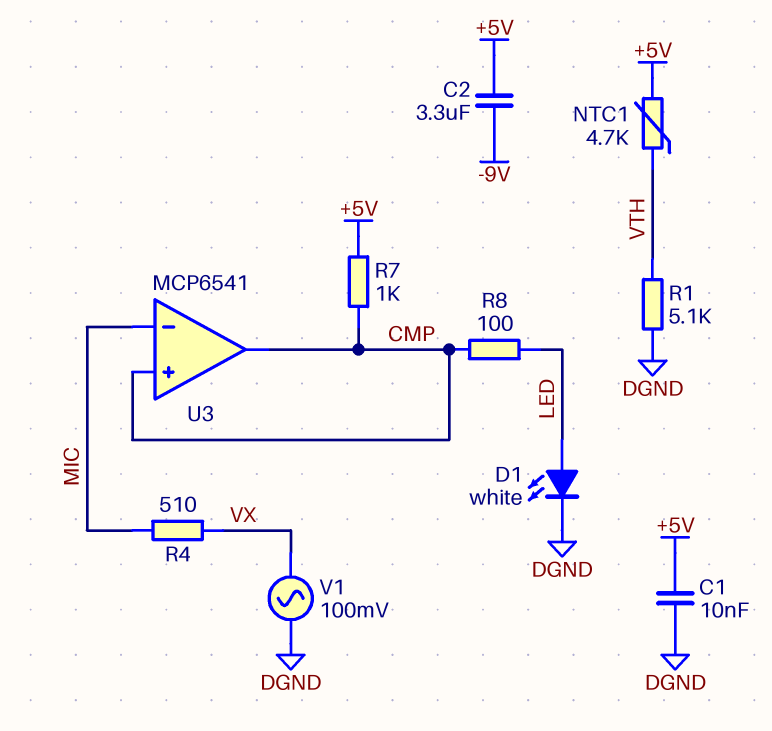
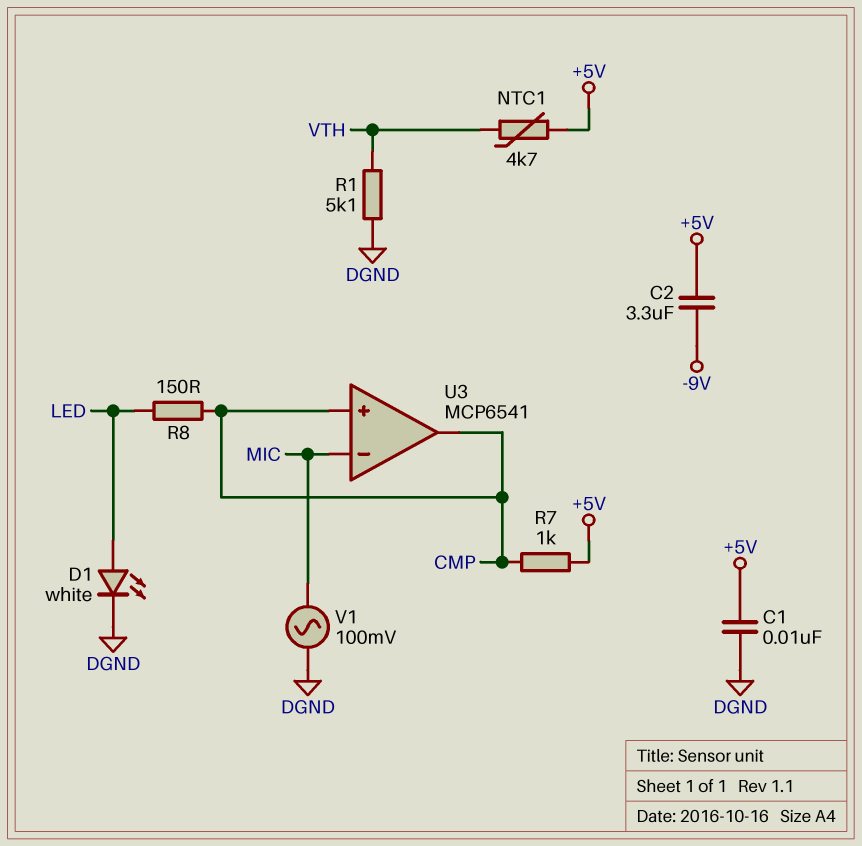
R4: 510 (MIC, VX) -> none
R8: 100 (CMP, LED) -> 150 (CMP, LED)
V1: AC 100mV (DGND, VX) -> AC 100mV (DGND, MIC)

